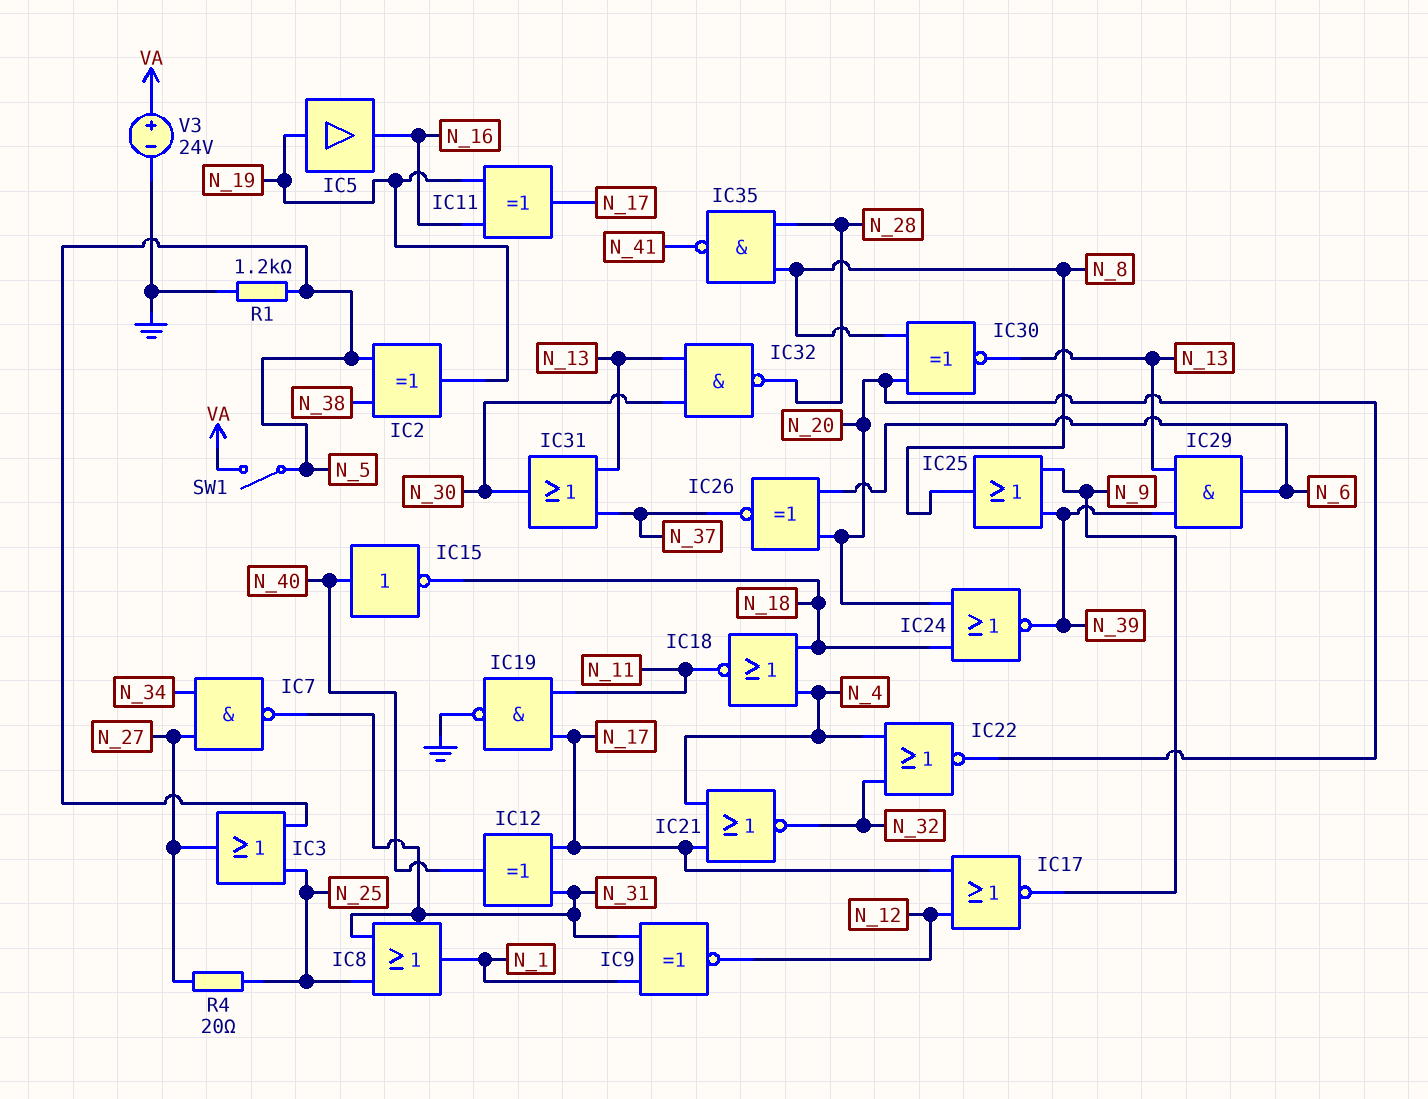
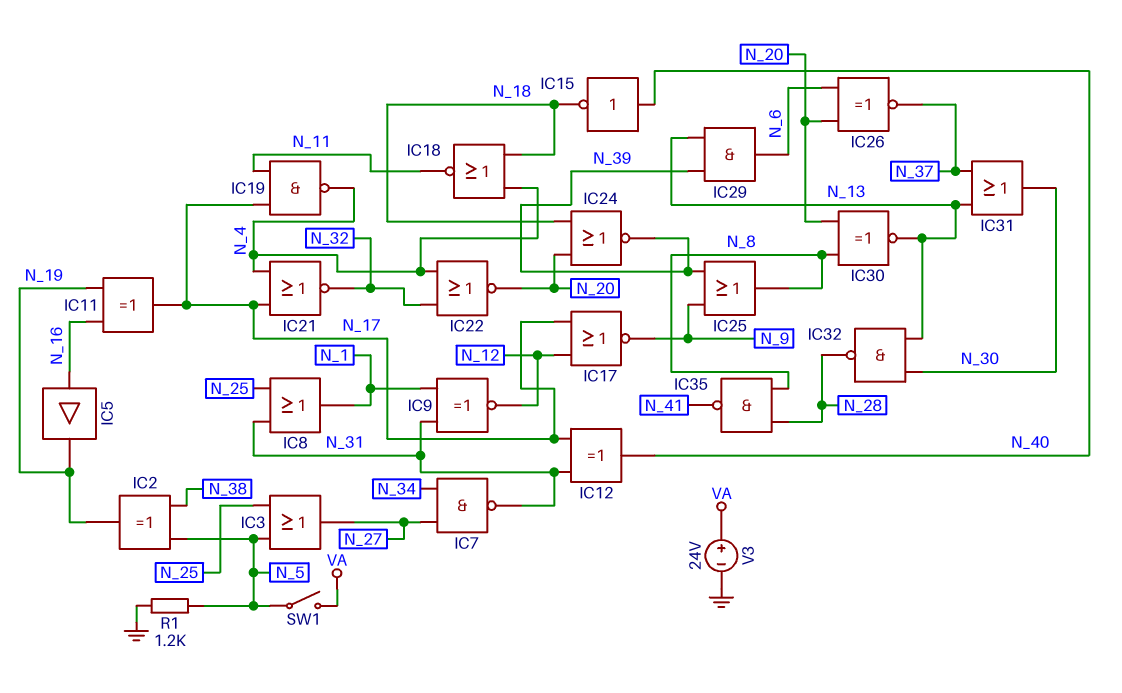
IC5: buffer (in N_19, out N_16) -> buffer (in N_16, out N_19)
IC19: NAND (in N_11, in N_17, out GND) -> NAND (in N_11, in N_17, out N_4)
R4: 20 (N_25, N_27) -> none

